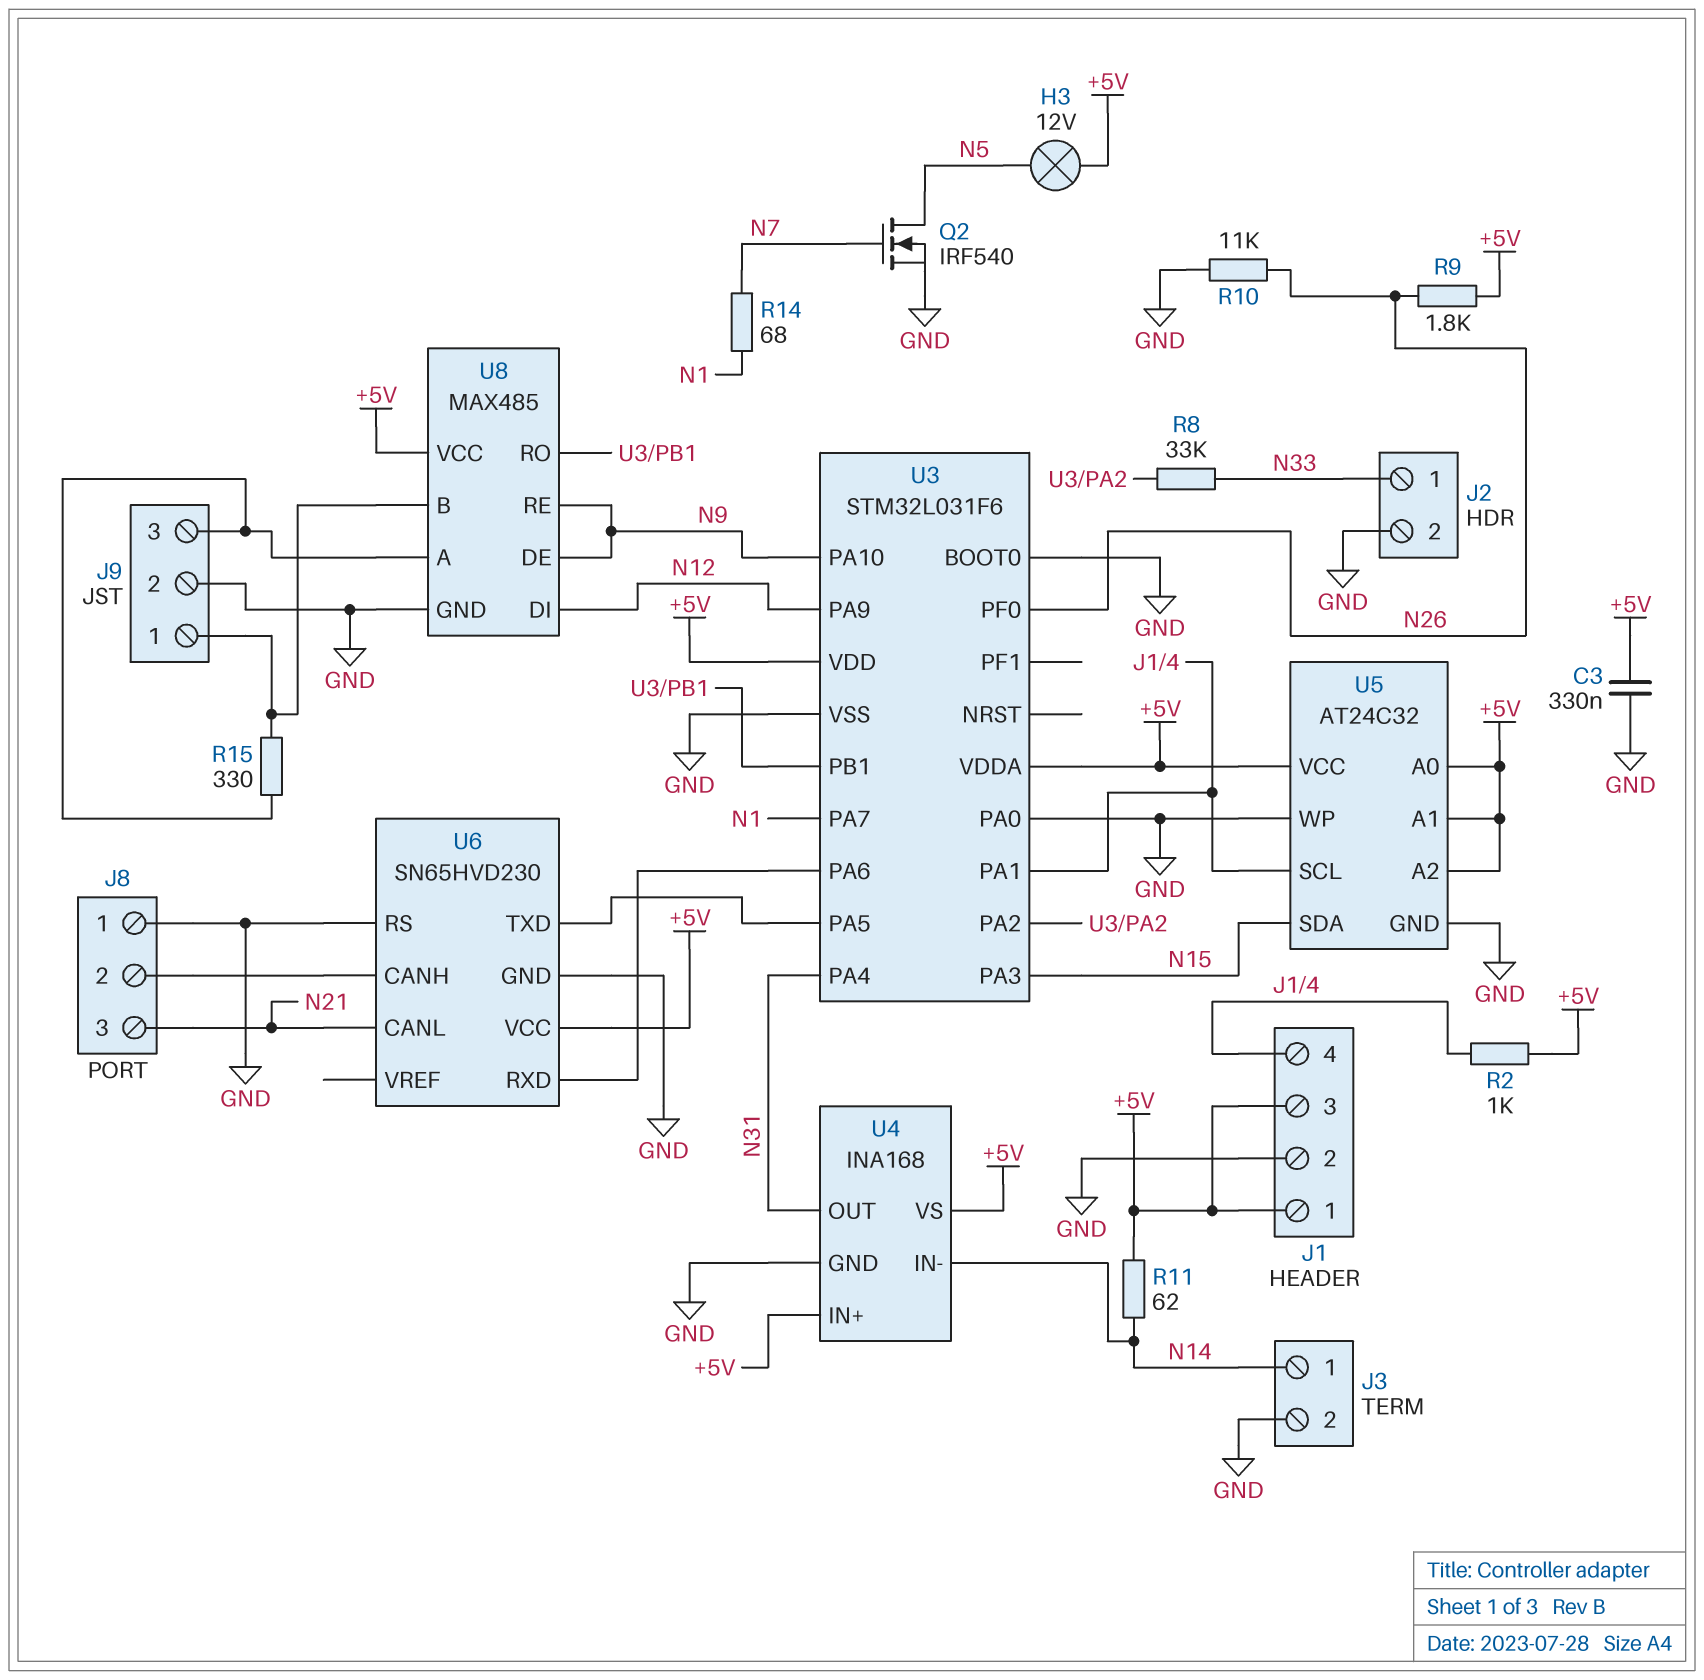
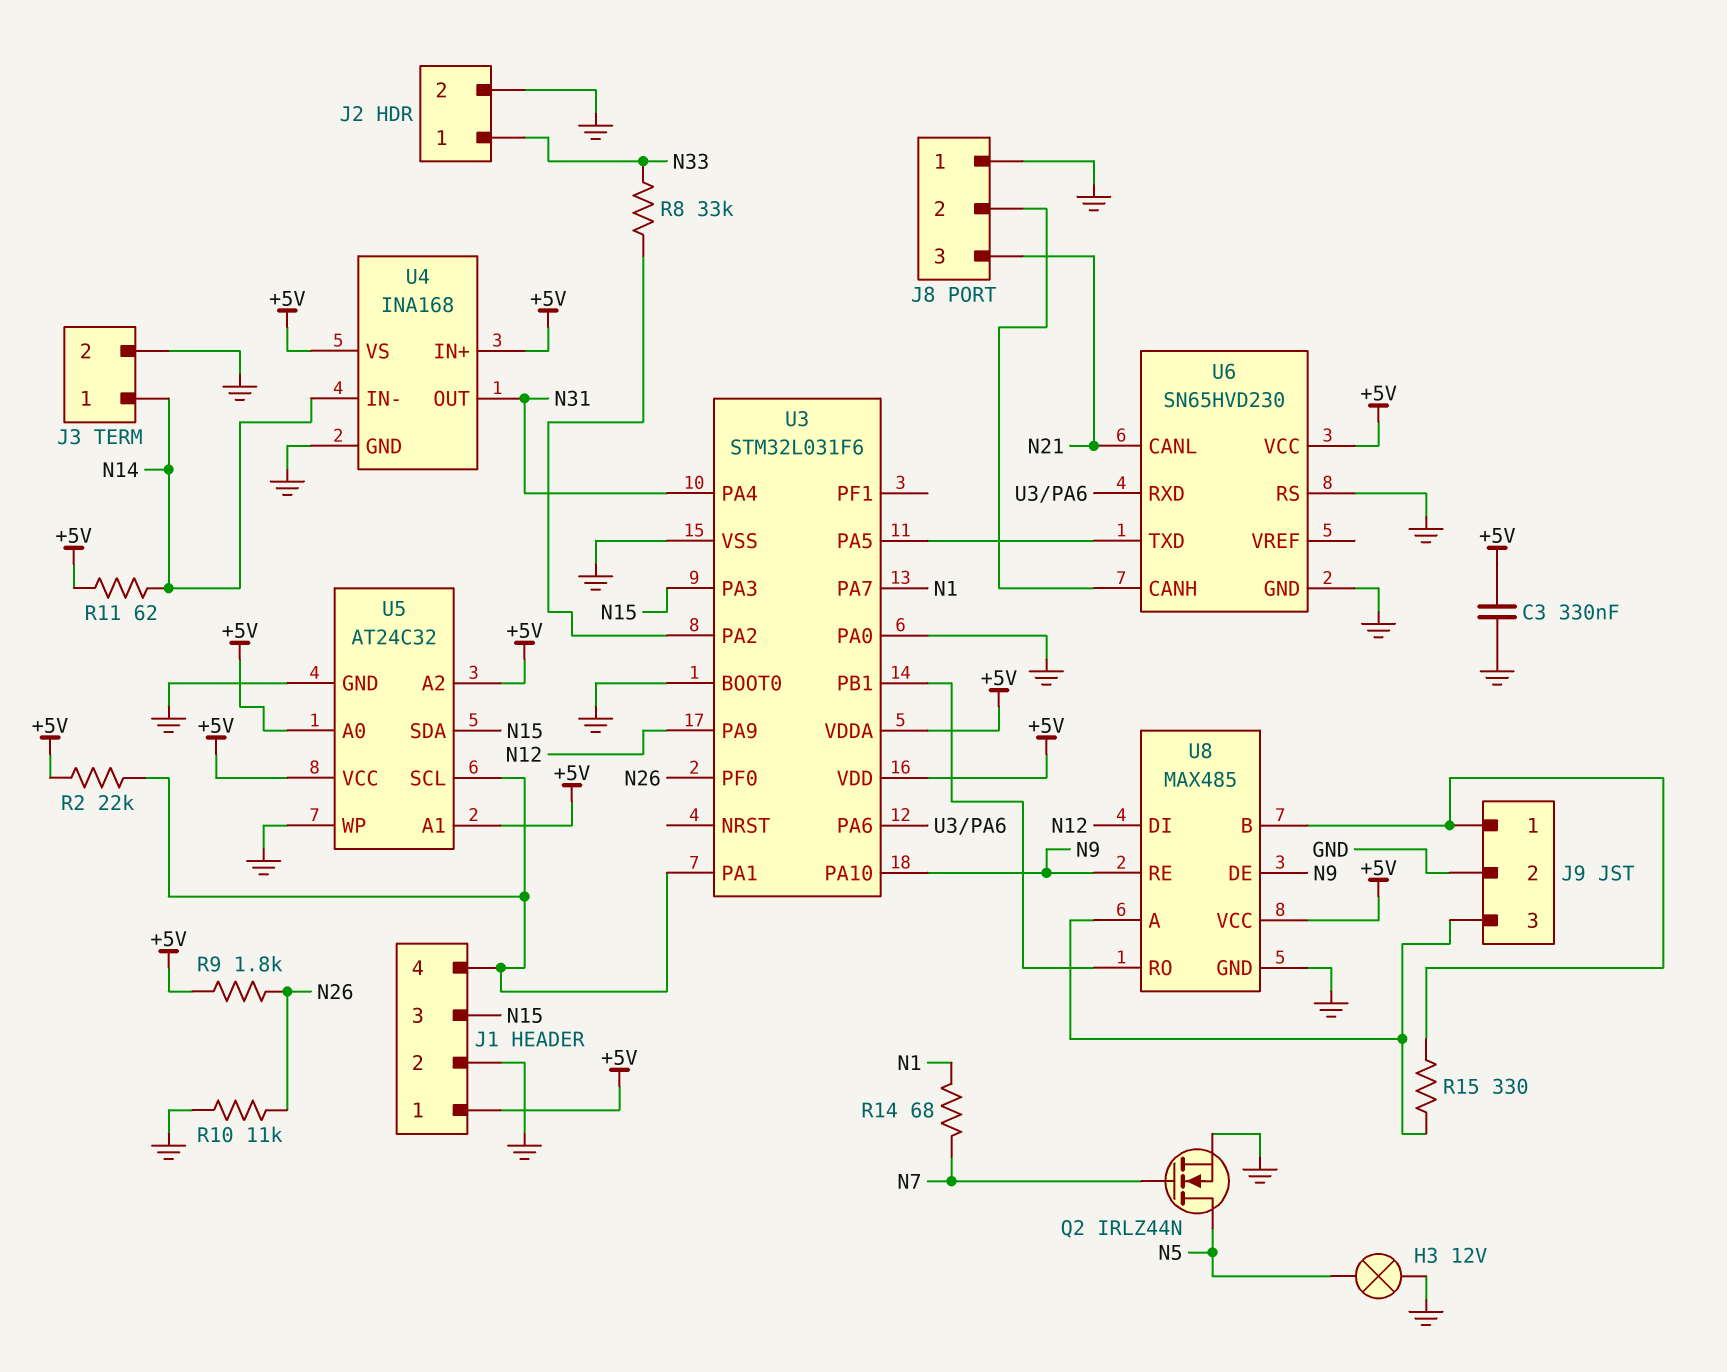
H3: lamp 12V (+5V, N5) -> lamp 12V (GND, N5)
J1 pin 3: +5V -> N15
Q2: NMOS IRF540 (G N7, D N5, S GND) -> NMOS IRLZ44N (G N7, D N5, S GND)
R2: 1k (+5V, J1/4) -> 22k (+5V, J1/4)

